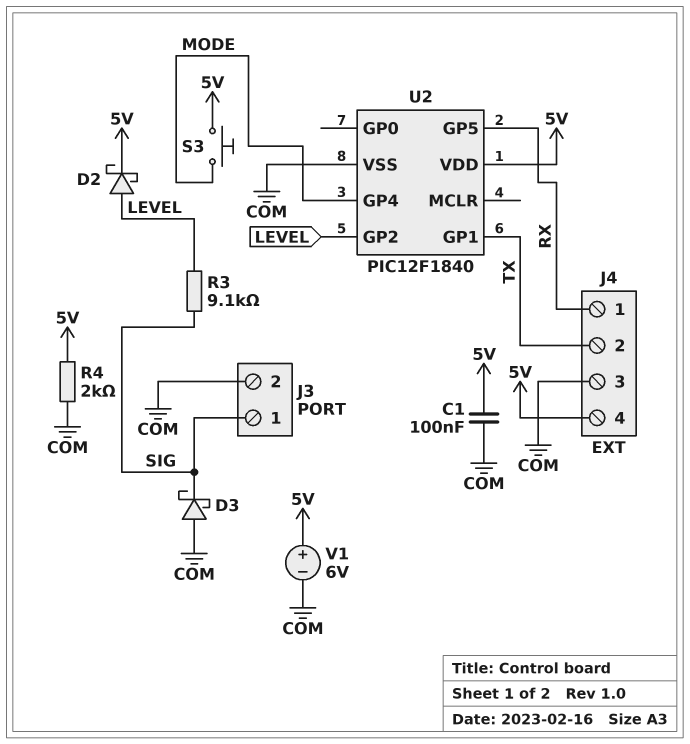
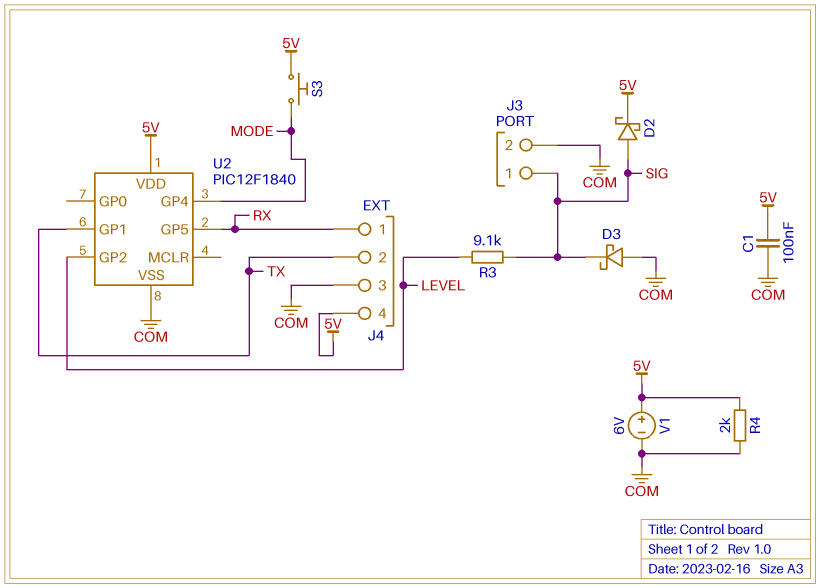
D2: schottky (A LEVEL, K 5V) -> schottky (A SIG, K 5V)

